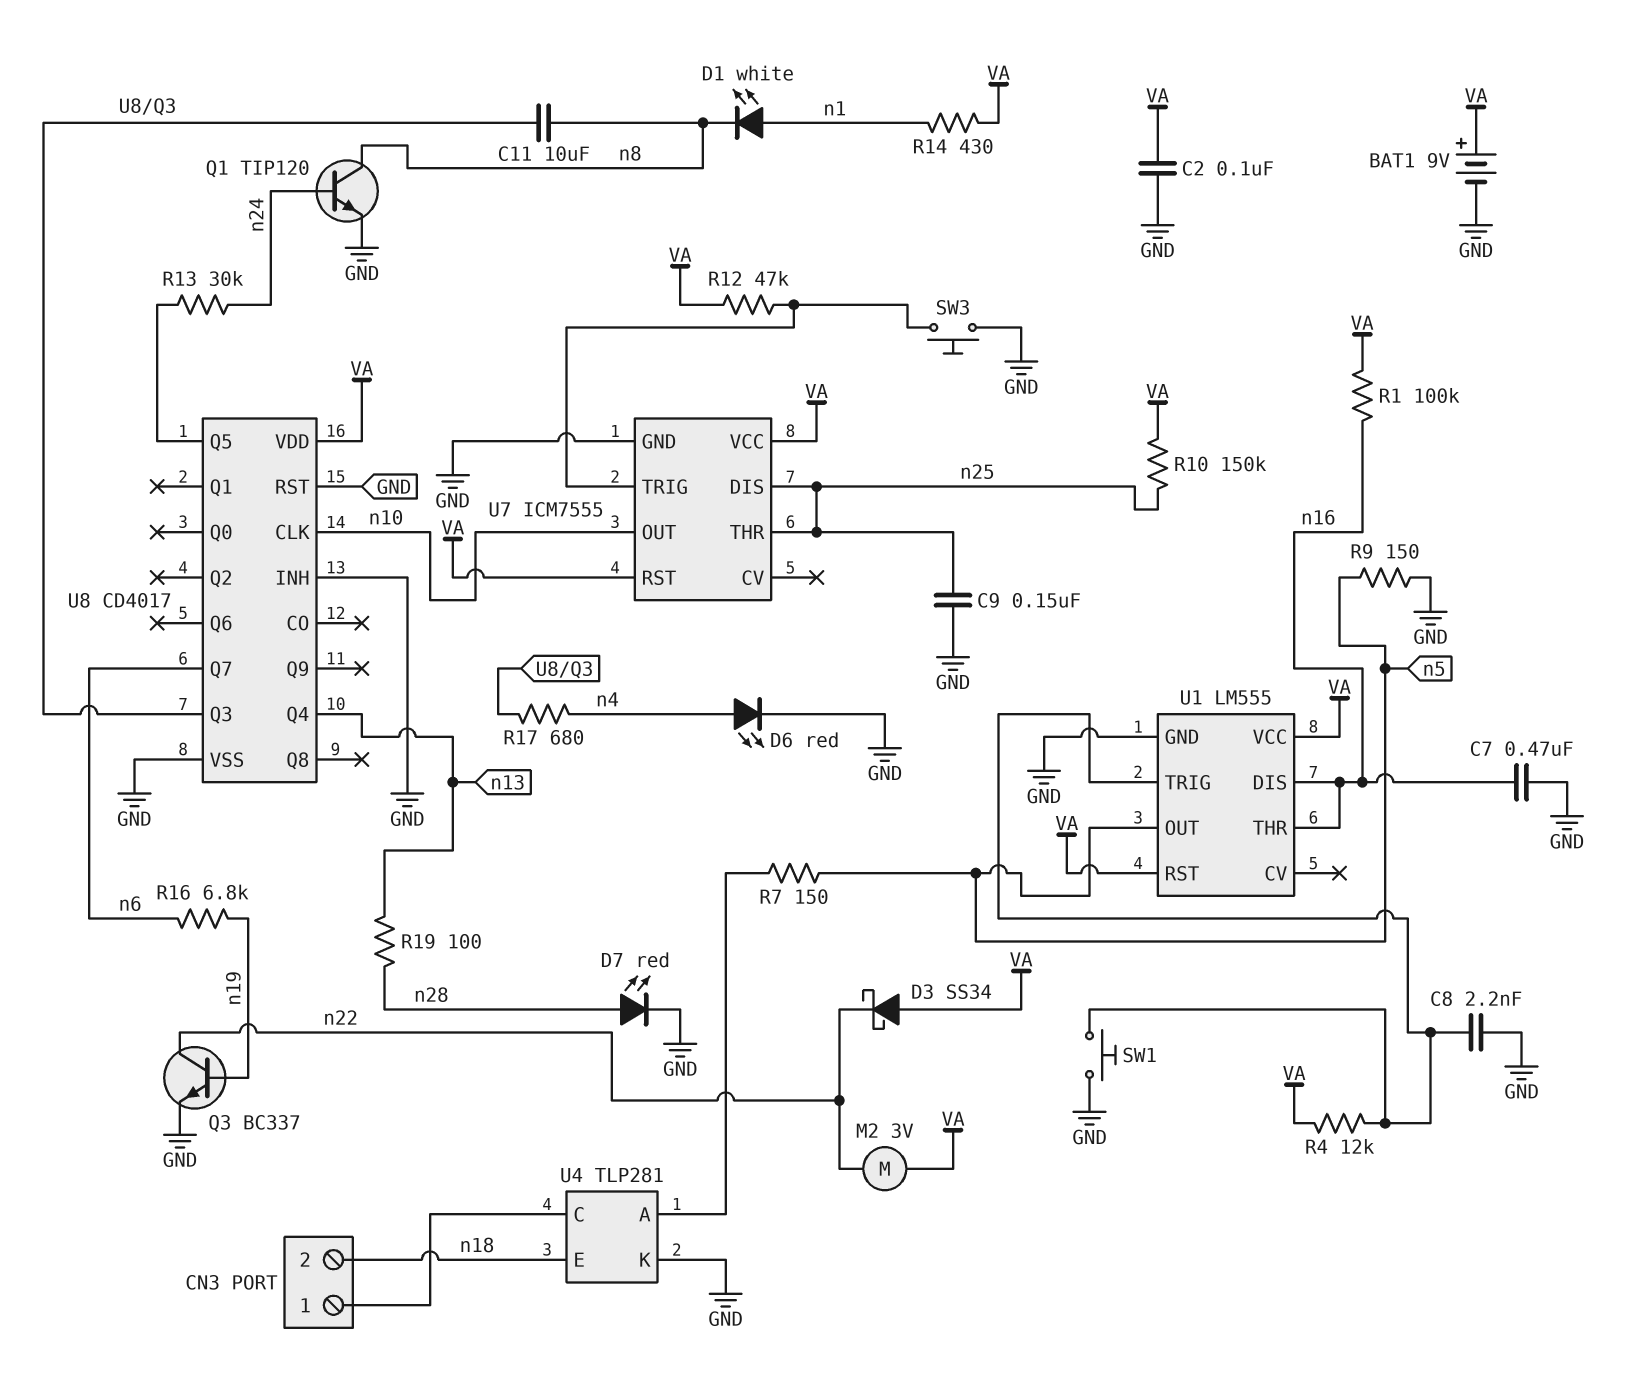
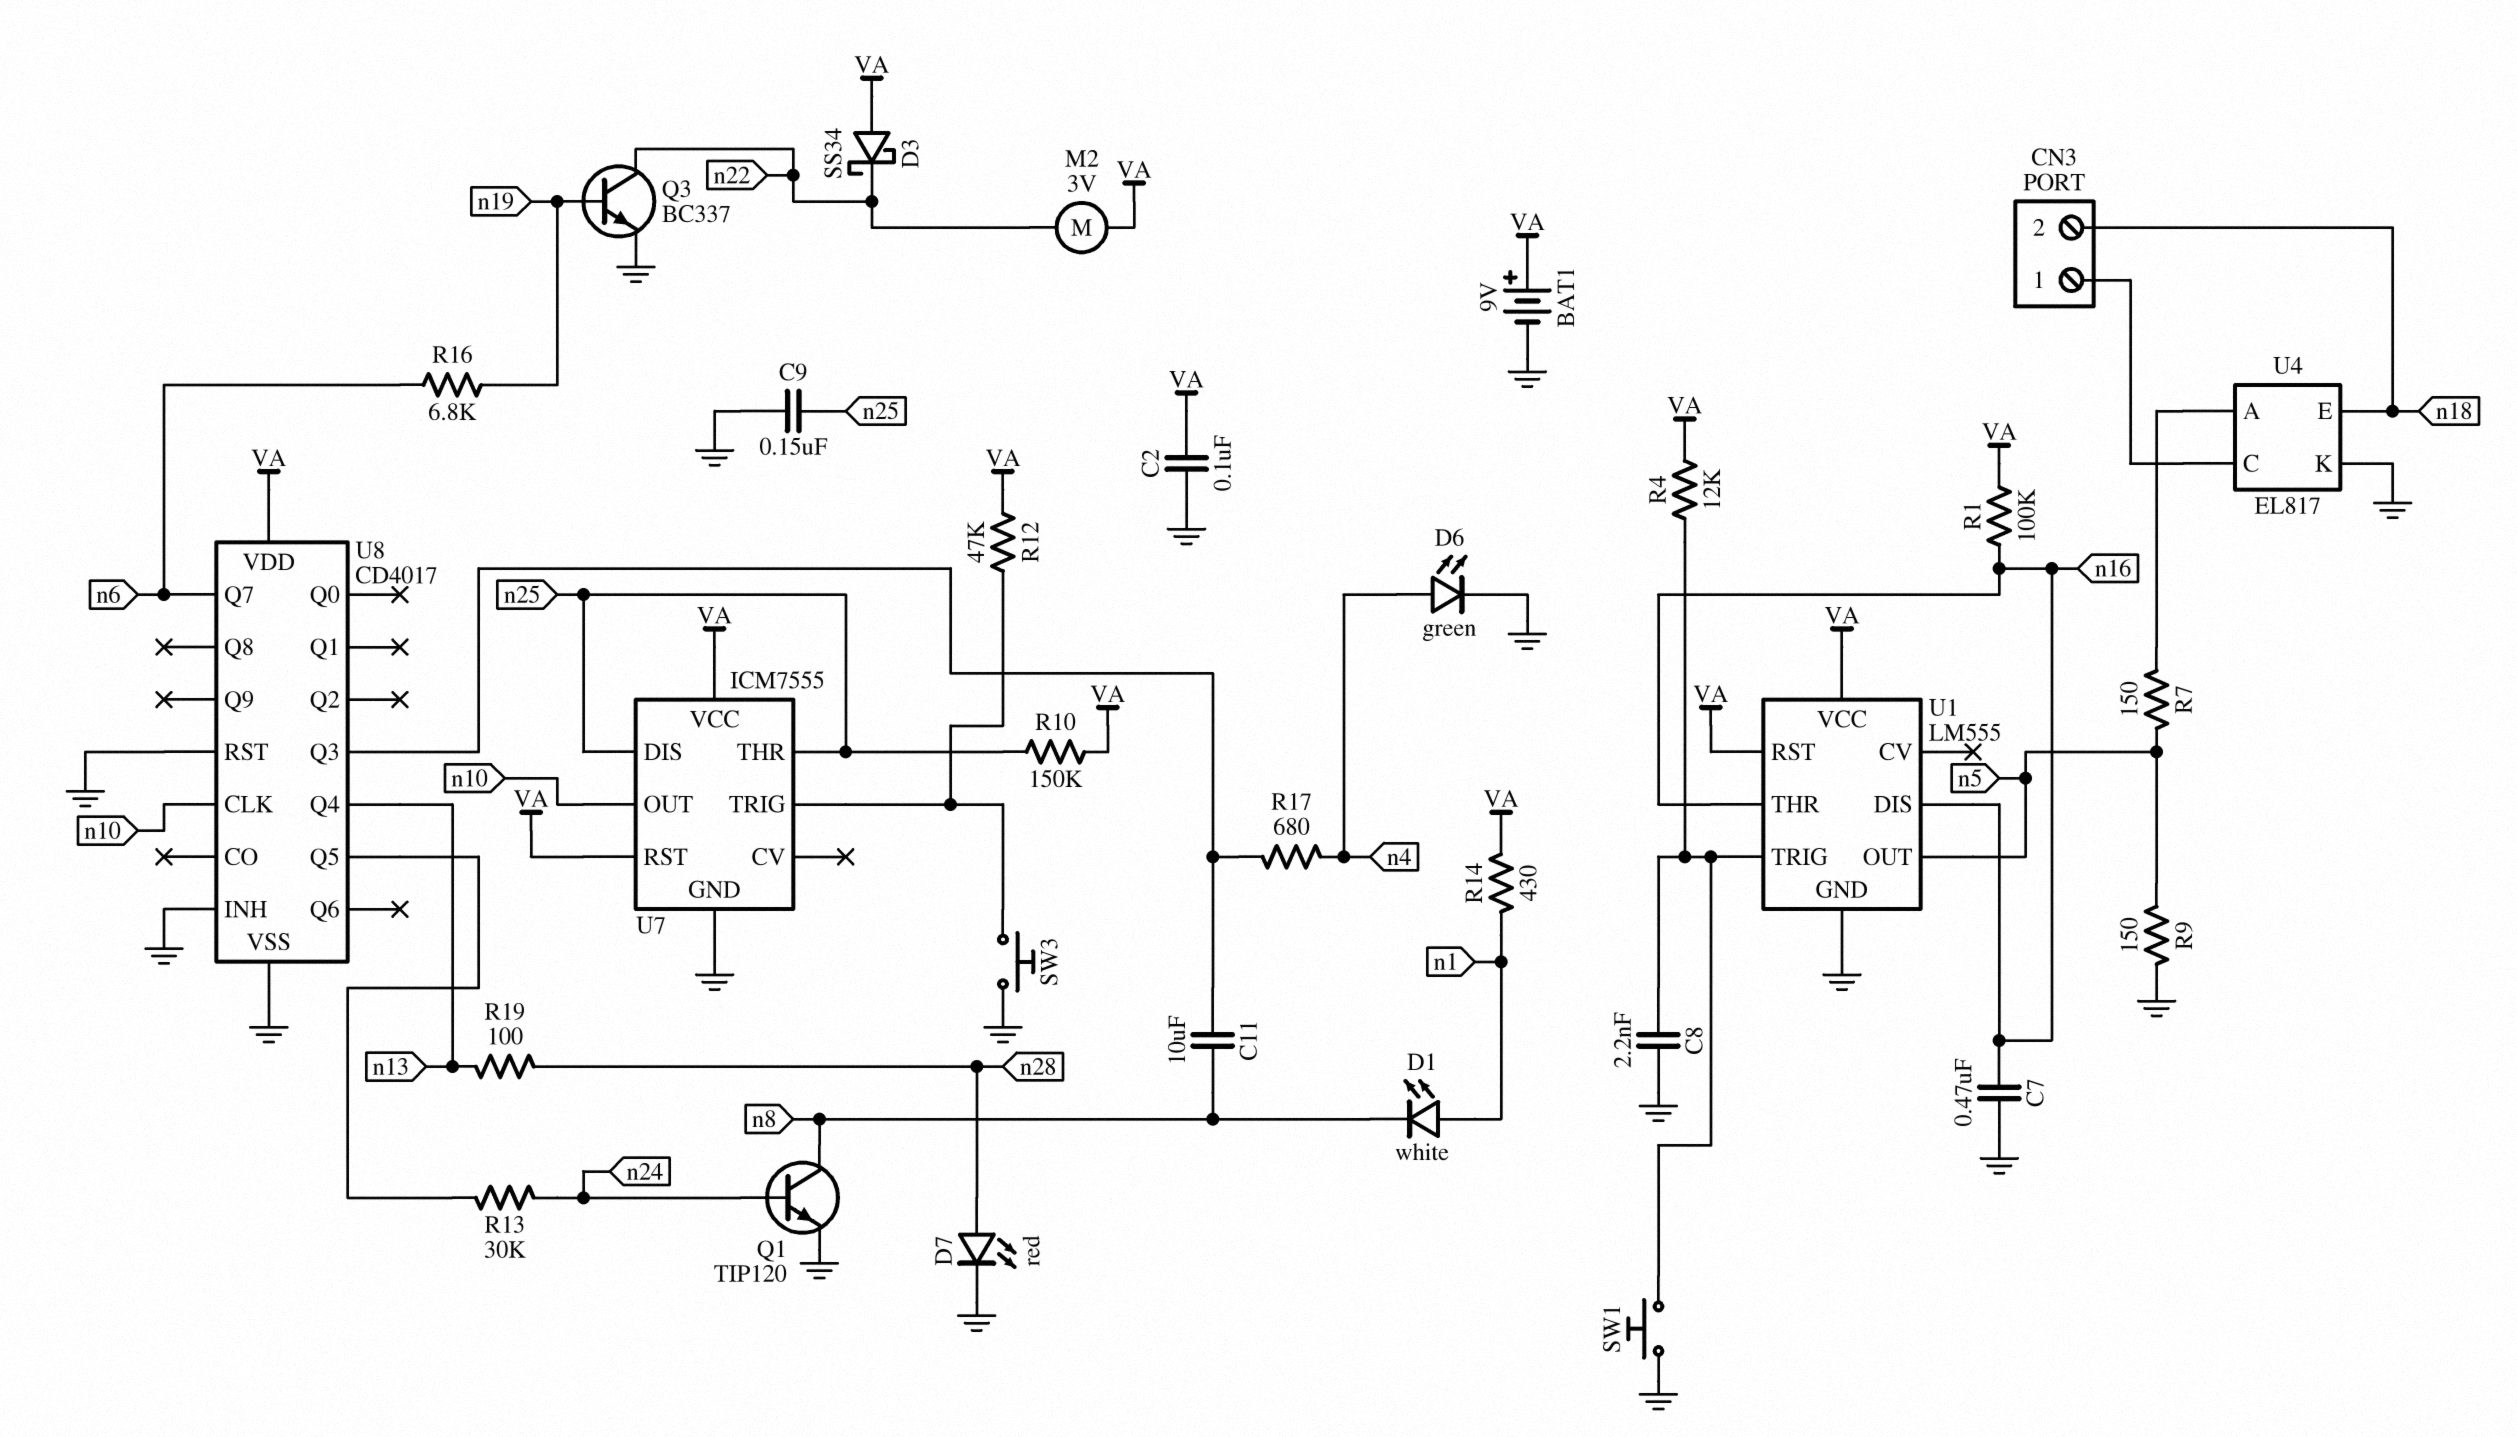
D6: LED red (A n4, K GND) -> LED green (A n4, K GND)
U4: TLP281 -> EL817

